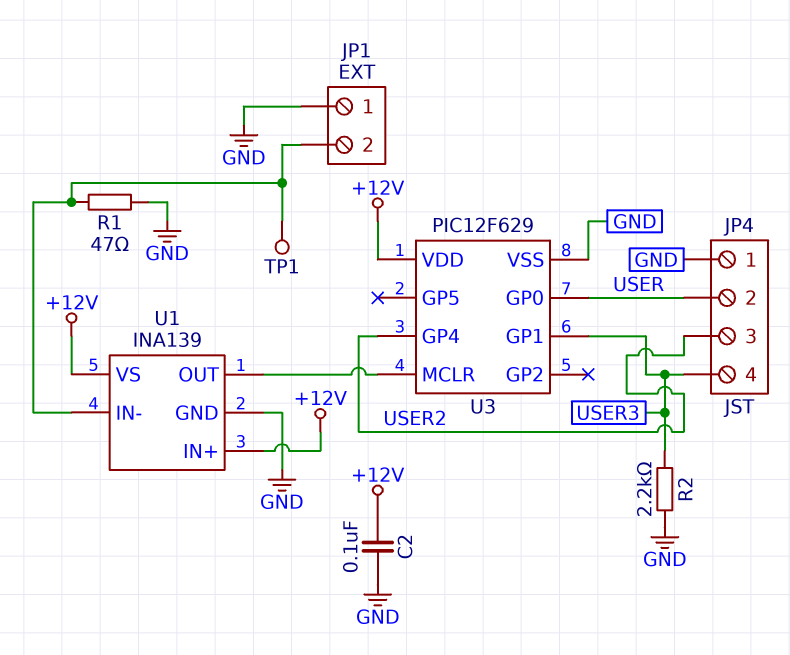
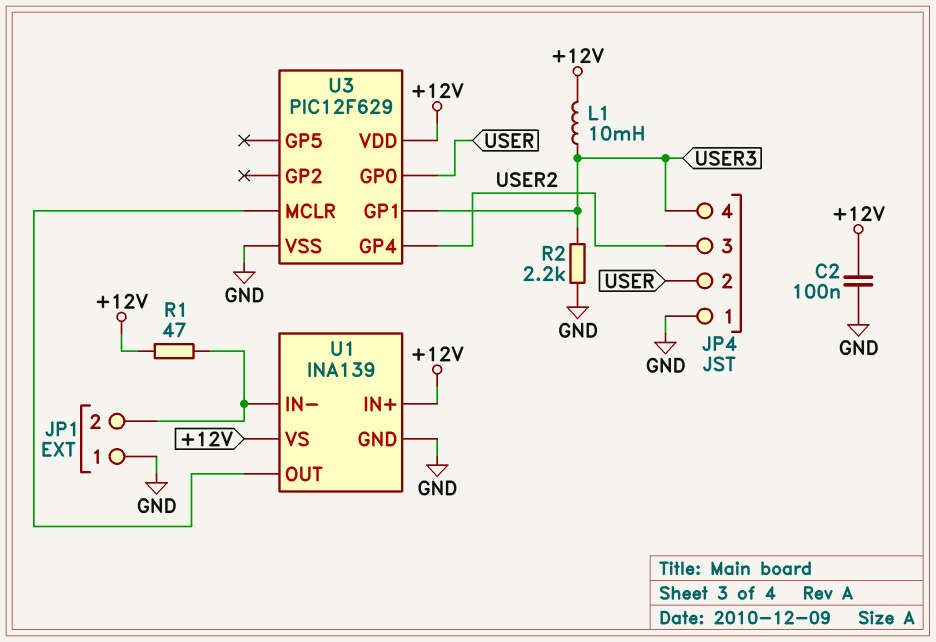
L1: none -> 10mH (+12V, USER3)
R1: 47 (GND, JP1/2) -> 47 (+12V, JP1/2)
TP1: test point (JP1/2) -> none

